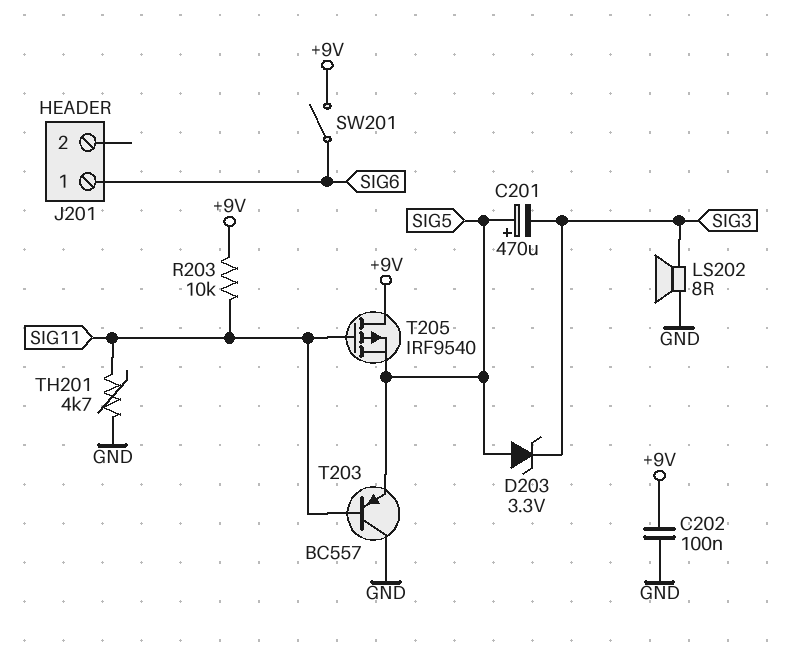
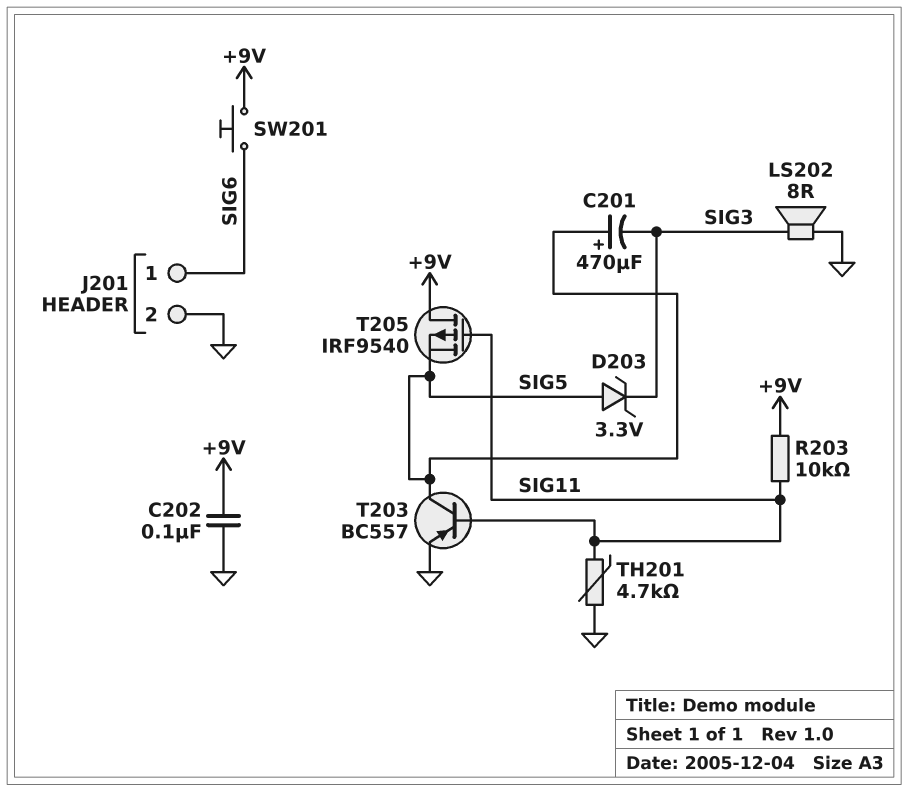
J201 pin 2: none -> GND
SW201: switch (+9V, SIG6) -> button (+9V, SIG6)
T203: PNP BC557 (B SIG11, C GND, E SIG5) -> PNP BC557 (B SIG11, C SIG5, E GND)

